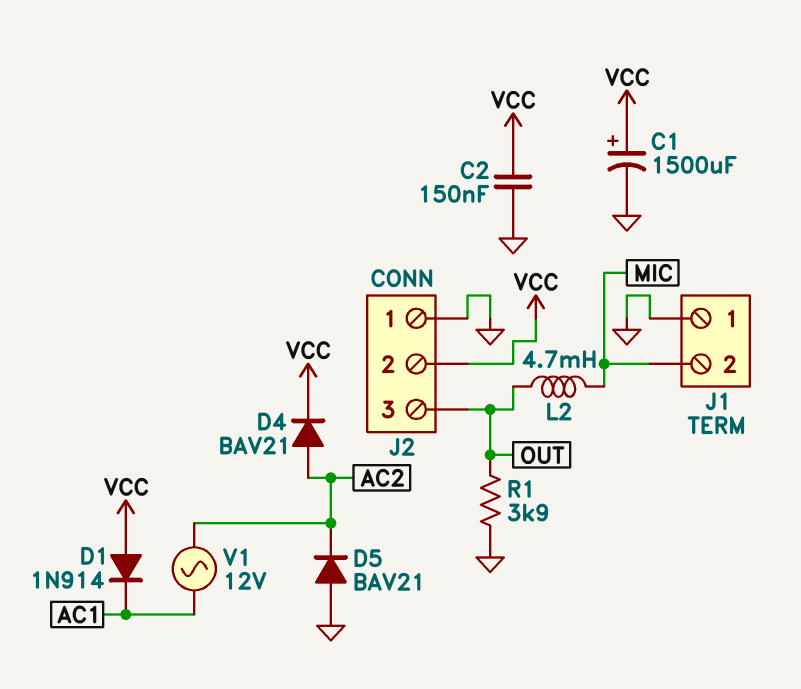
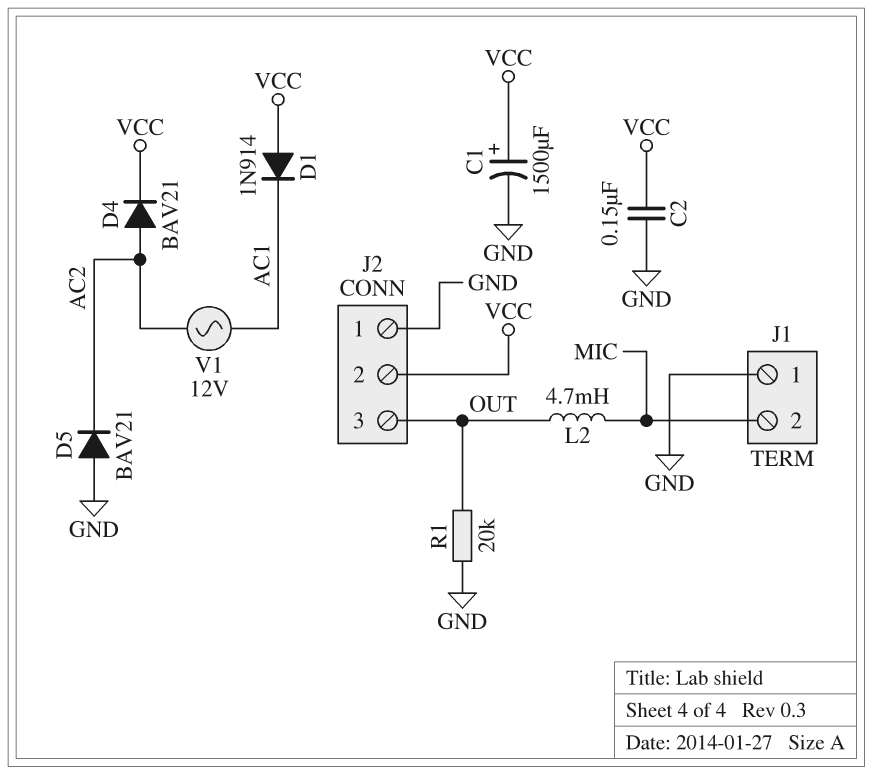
R1: 3.9k (GND, OUT) -> 20k (GND, OUT)

